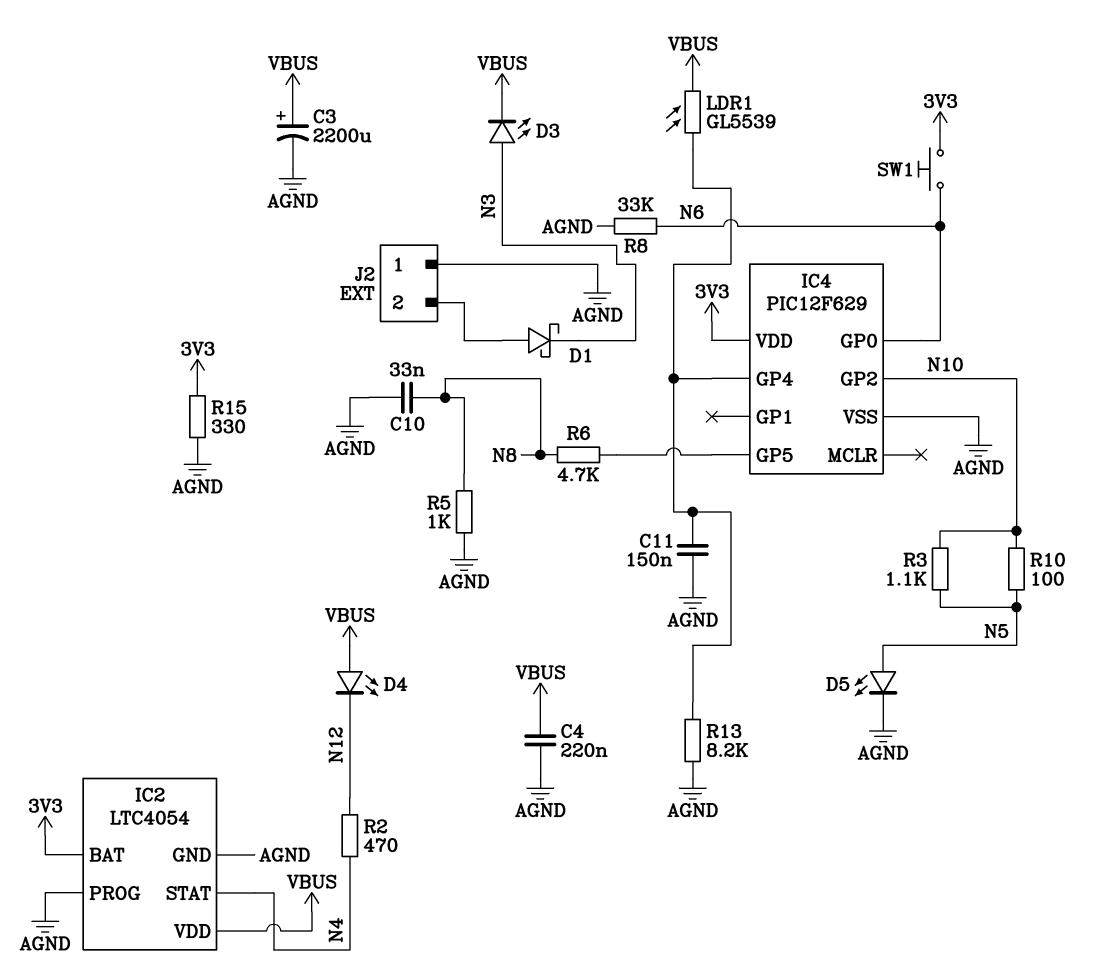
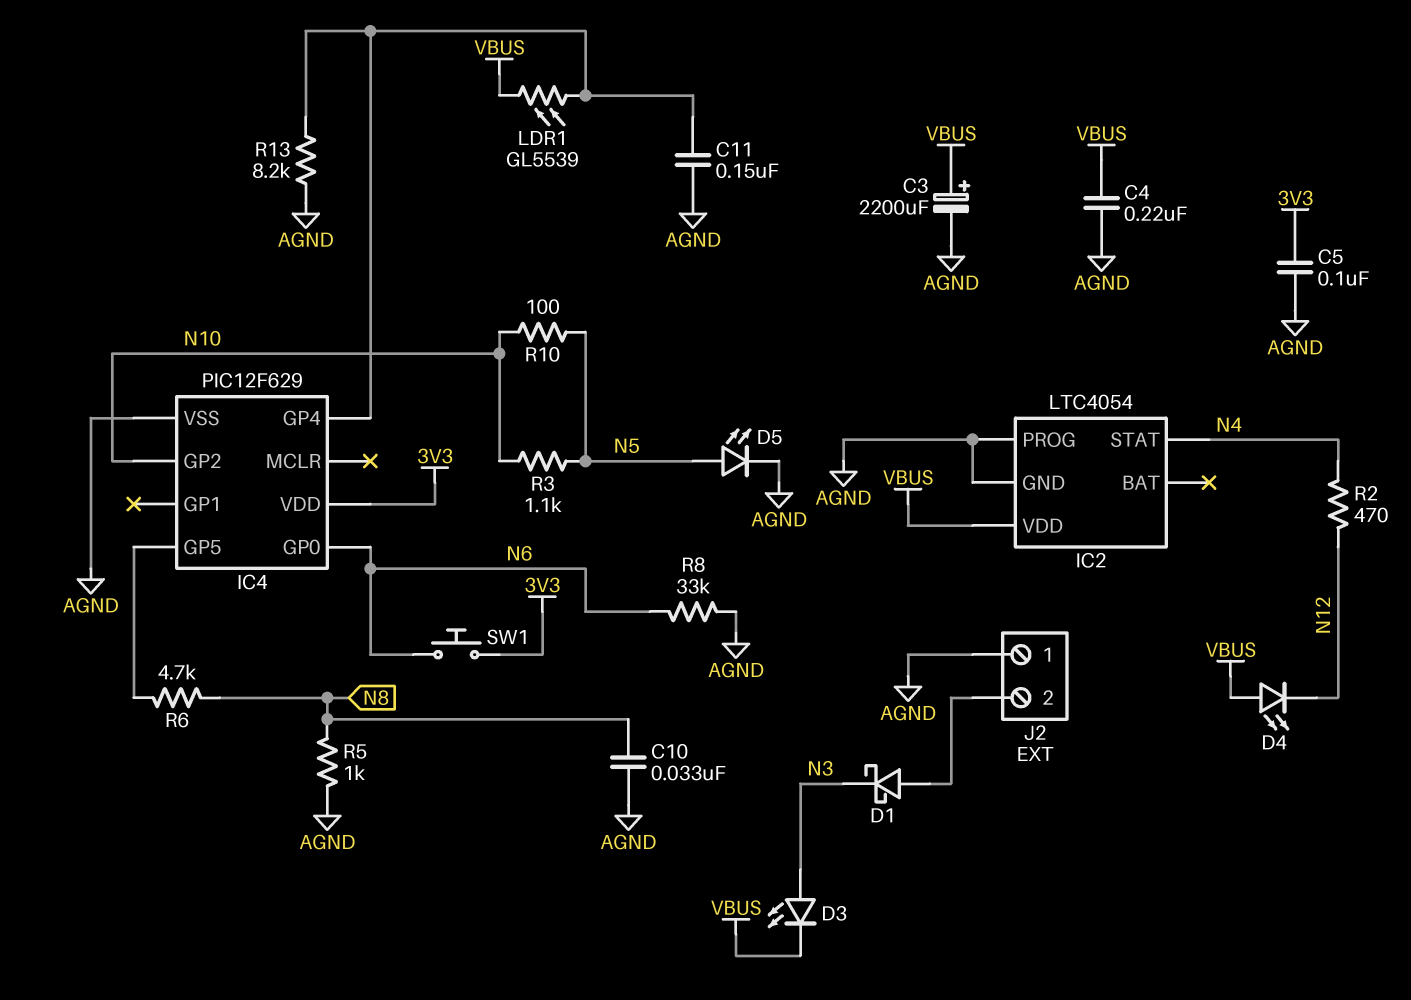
C5: none -> 100nF (3V3, AGND)
IC2 pin BAT: 3V3 -> none
R15: 330 (3V3, AGND) -> none

